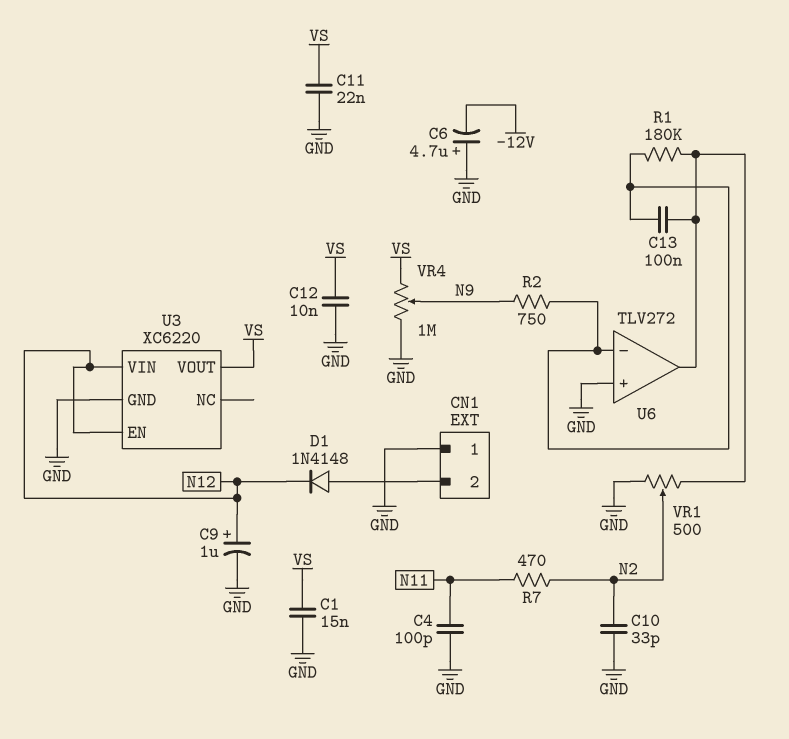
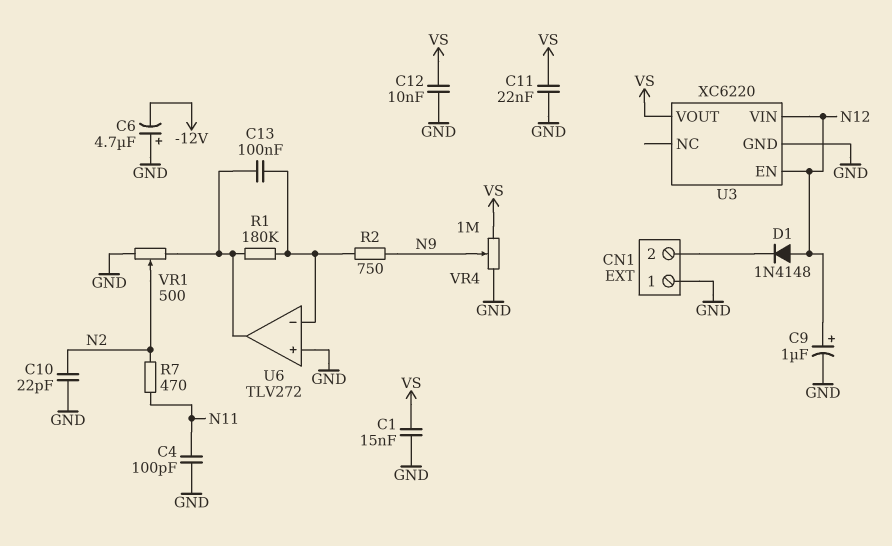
C10: 33pF (GND, N2) -> 22pF (GND, N2)
D1: diode 1N4148 (A CN1/2, K N12) -> diode 1N4148 (A N12, K CN1/2)

